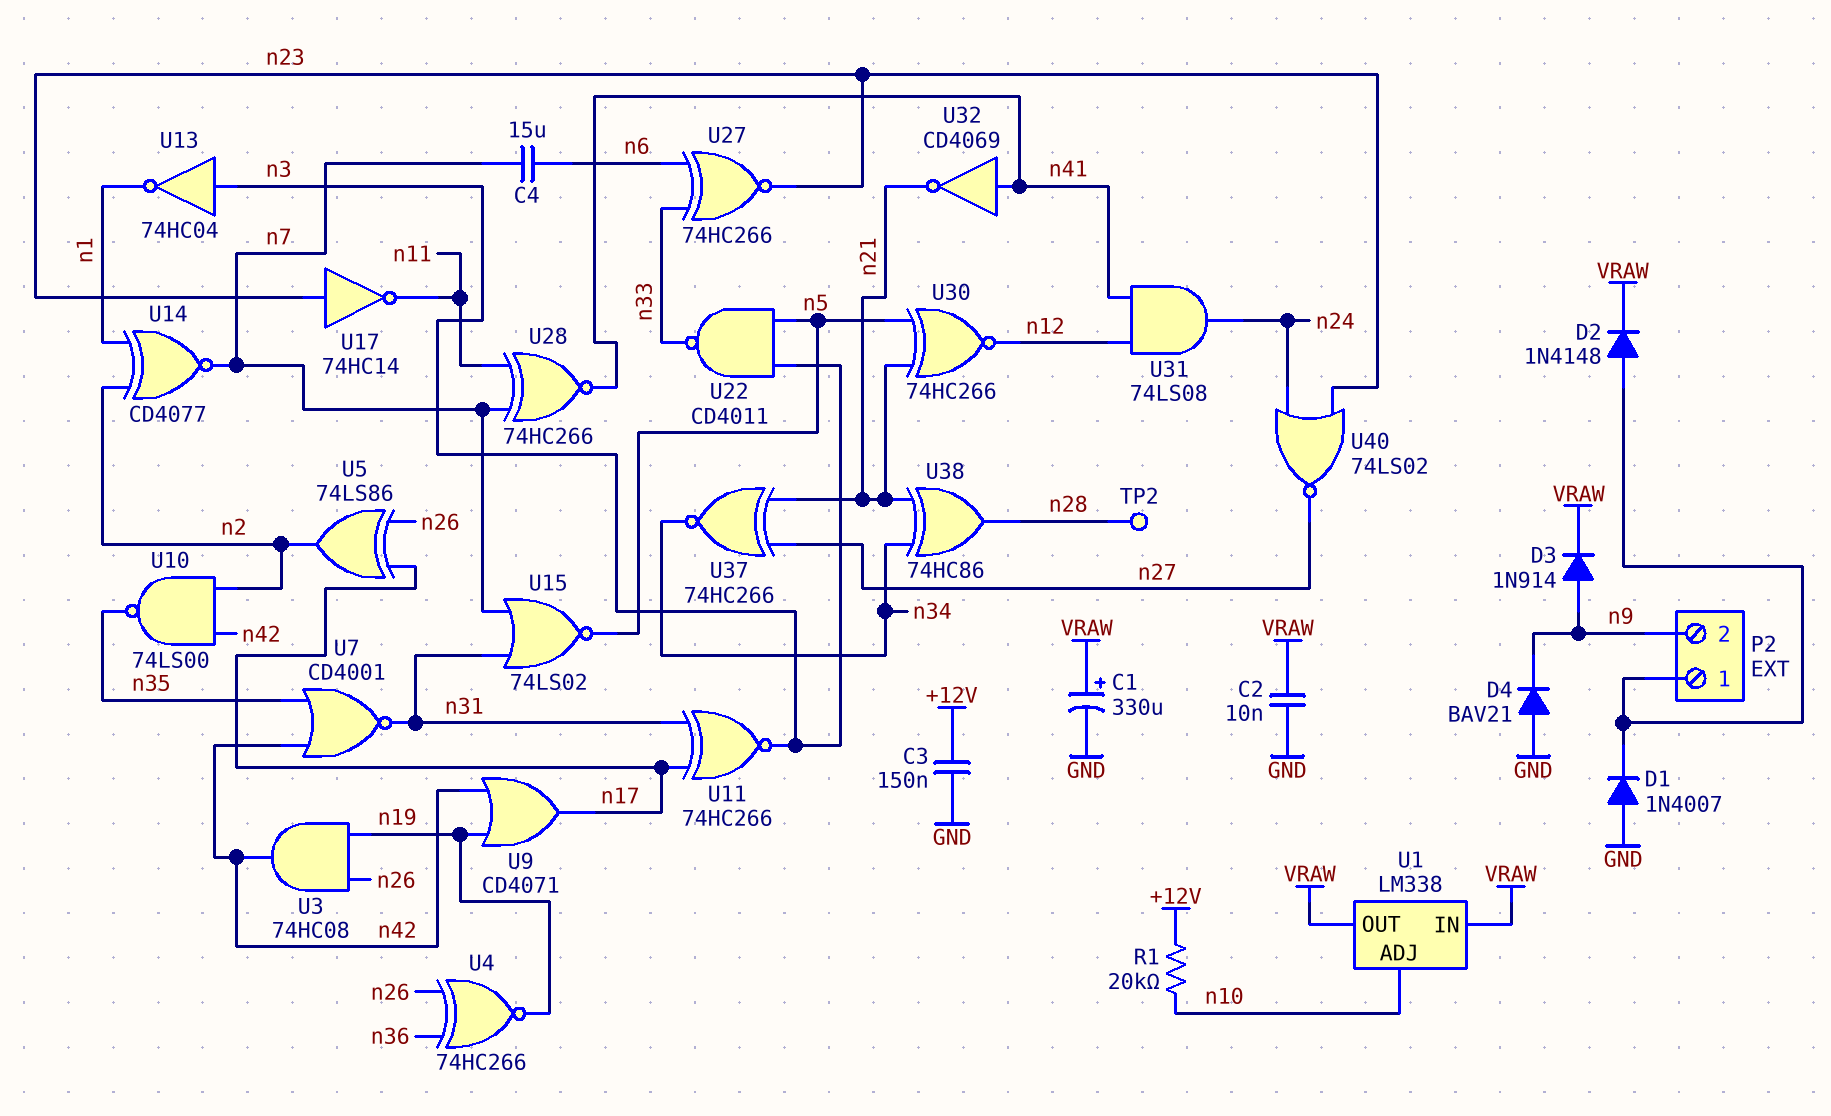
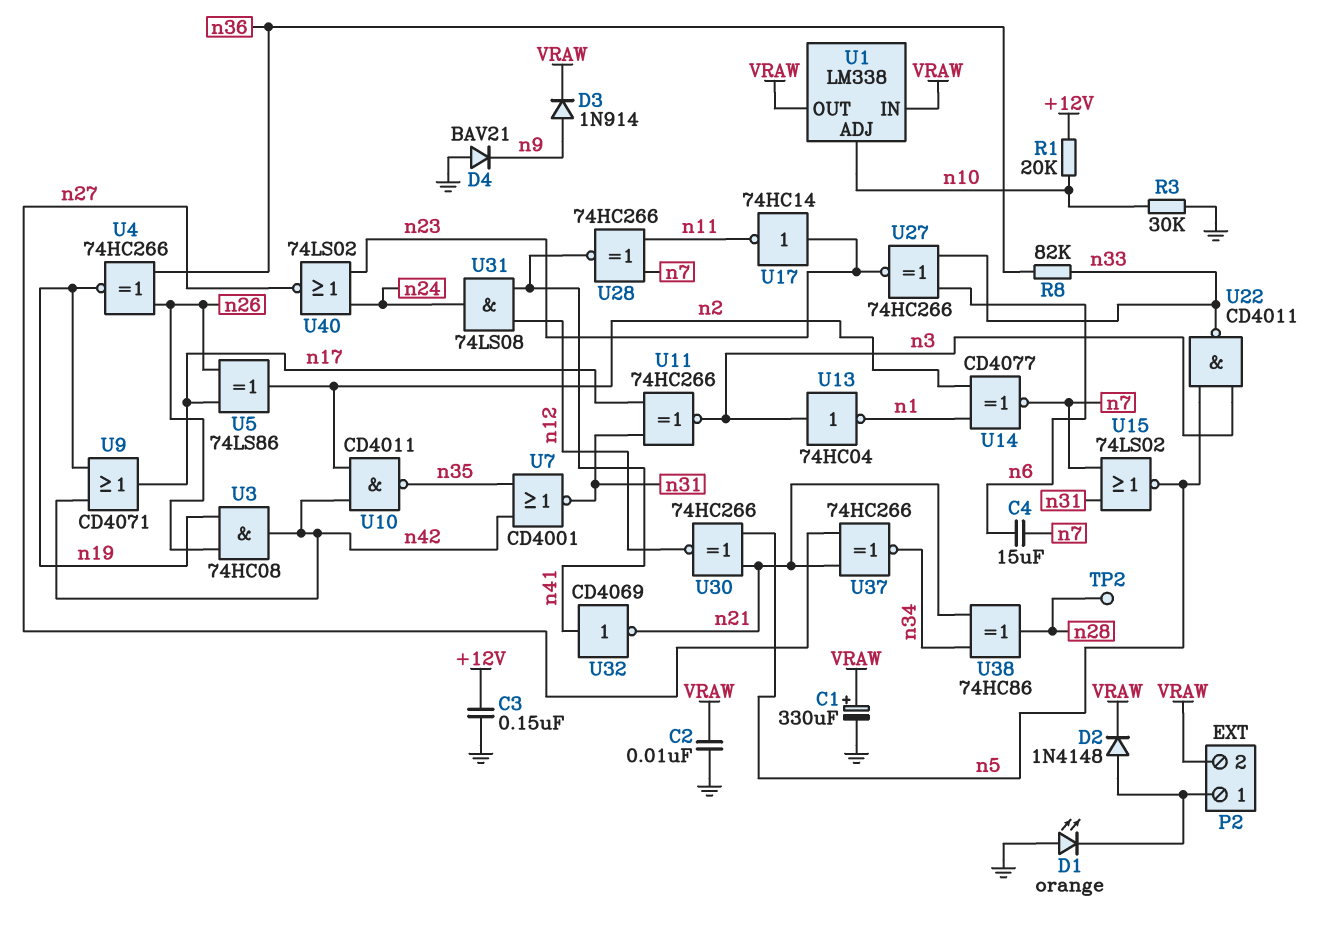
D1: diode 1N4007 (A GND, K P2/1) -> LED orange (A GND, K P2/1)
P2 pin 2: n9 -> VRAW
R3: none -> 30k (GND, n10)
R8: none -> 82k (n33, n36)
U10: NAND 74LS00 (in n2, in n42, out n35) -> NAND CD4011 (in n2, in n42, out n35)

